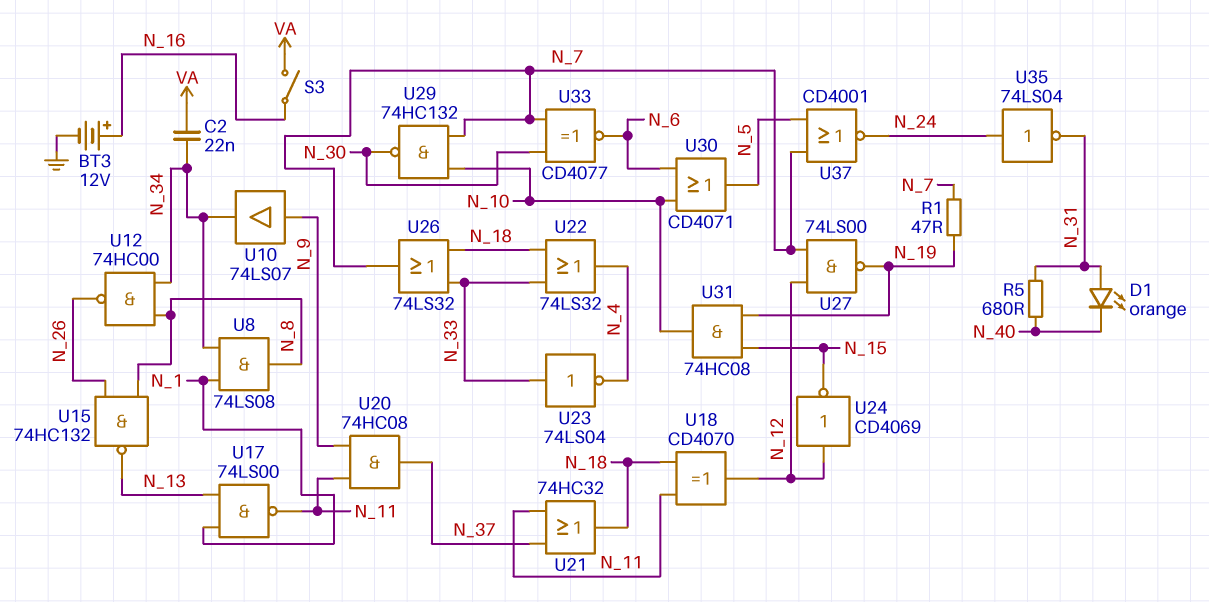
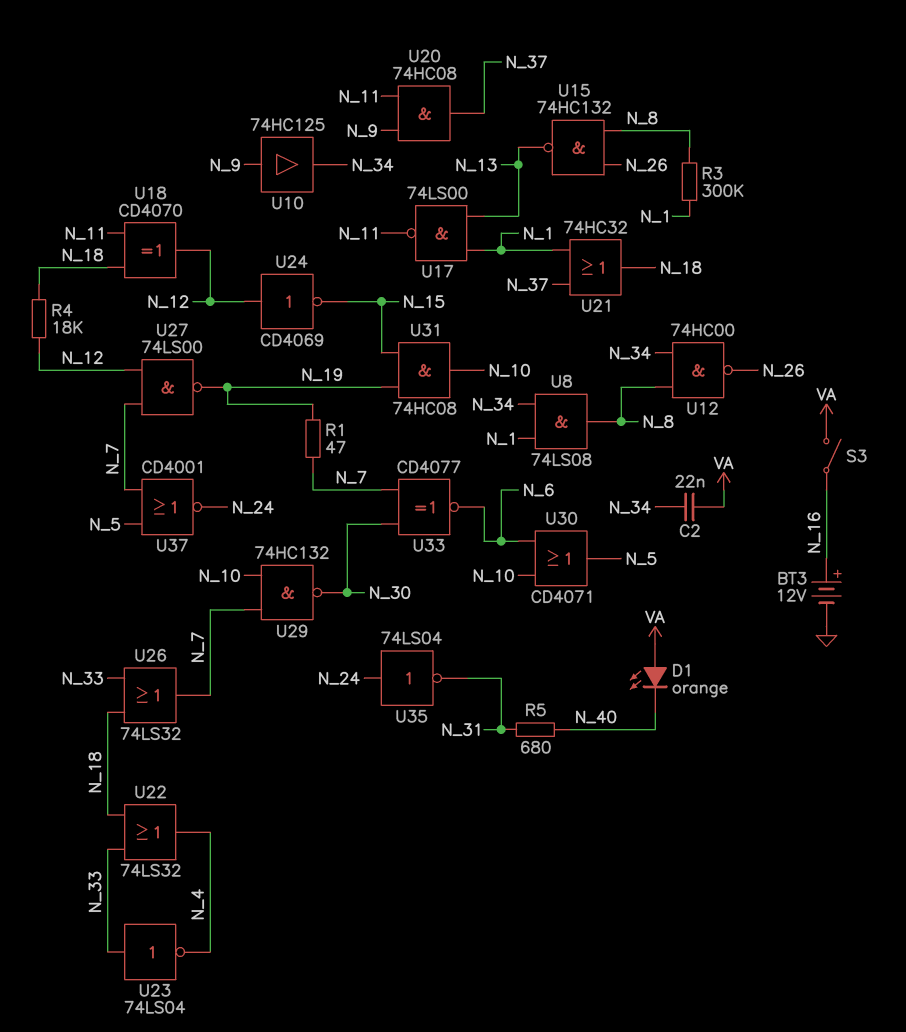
D1: LED orange (A N_31, K N_40) -> LED orange (A VA, K N_40)
R3: none -> 300k (N_1, N_8)
R4: none -> 18k (N_12, N_18)
U10: buffer 74LS07 (in N_9, out N_34) -> buffer 74HC125 (in N_9, out N_34)
U21: OR 74HC32 (in N_11, in N_37, out N_18) -> OR 74HC32 (in N_1, in N_37, out N_18)

